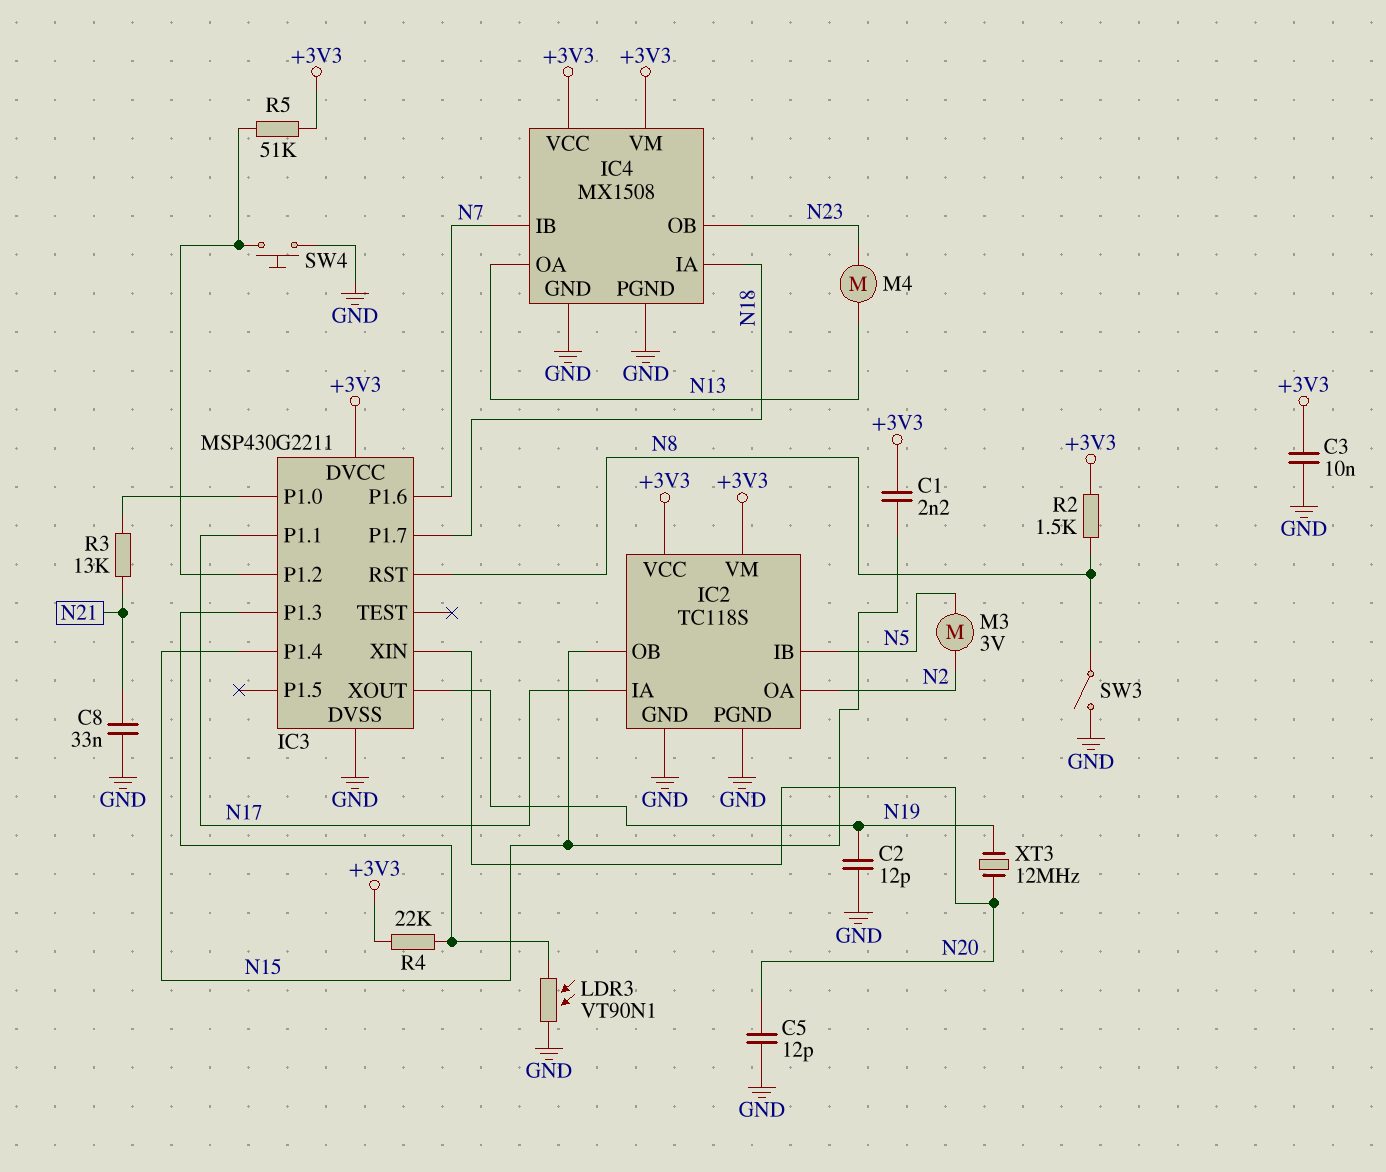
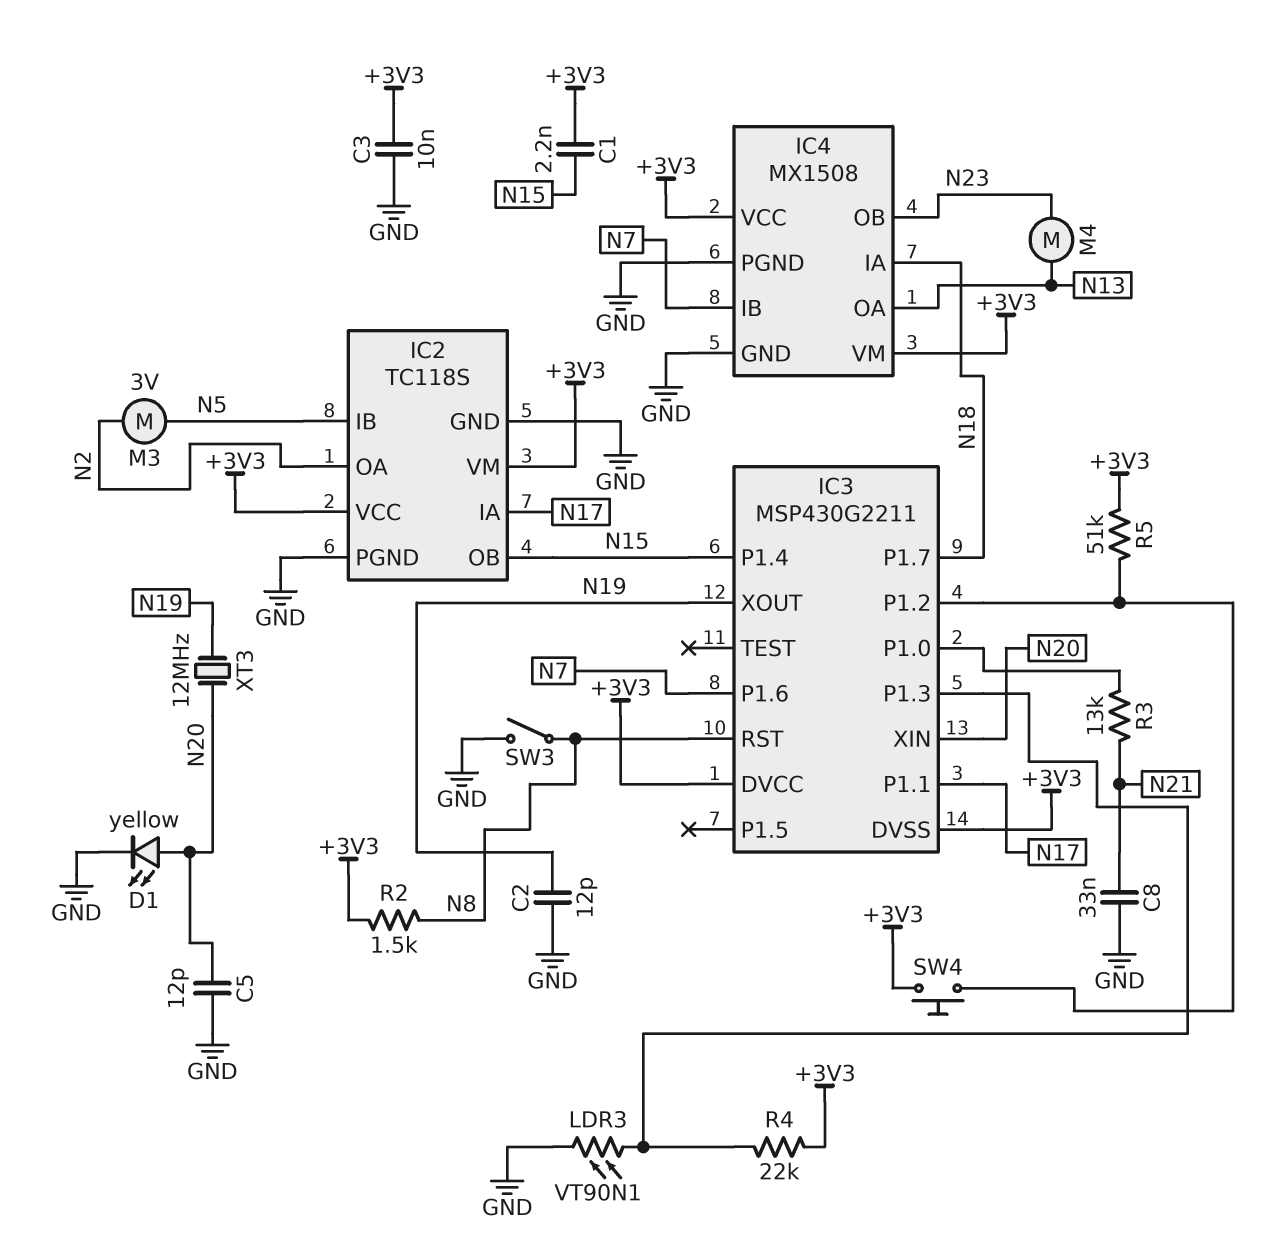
D1: none -> LED yellow (A N20, K GND)
IC3 pin DVSS: GND -> +3V3
SW4: button (GND, IC3/P1.2) -> button (+3V3, IC3/P1.2)

